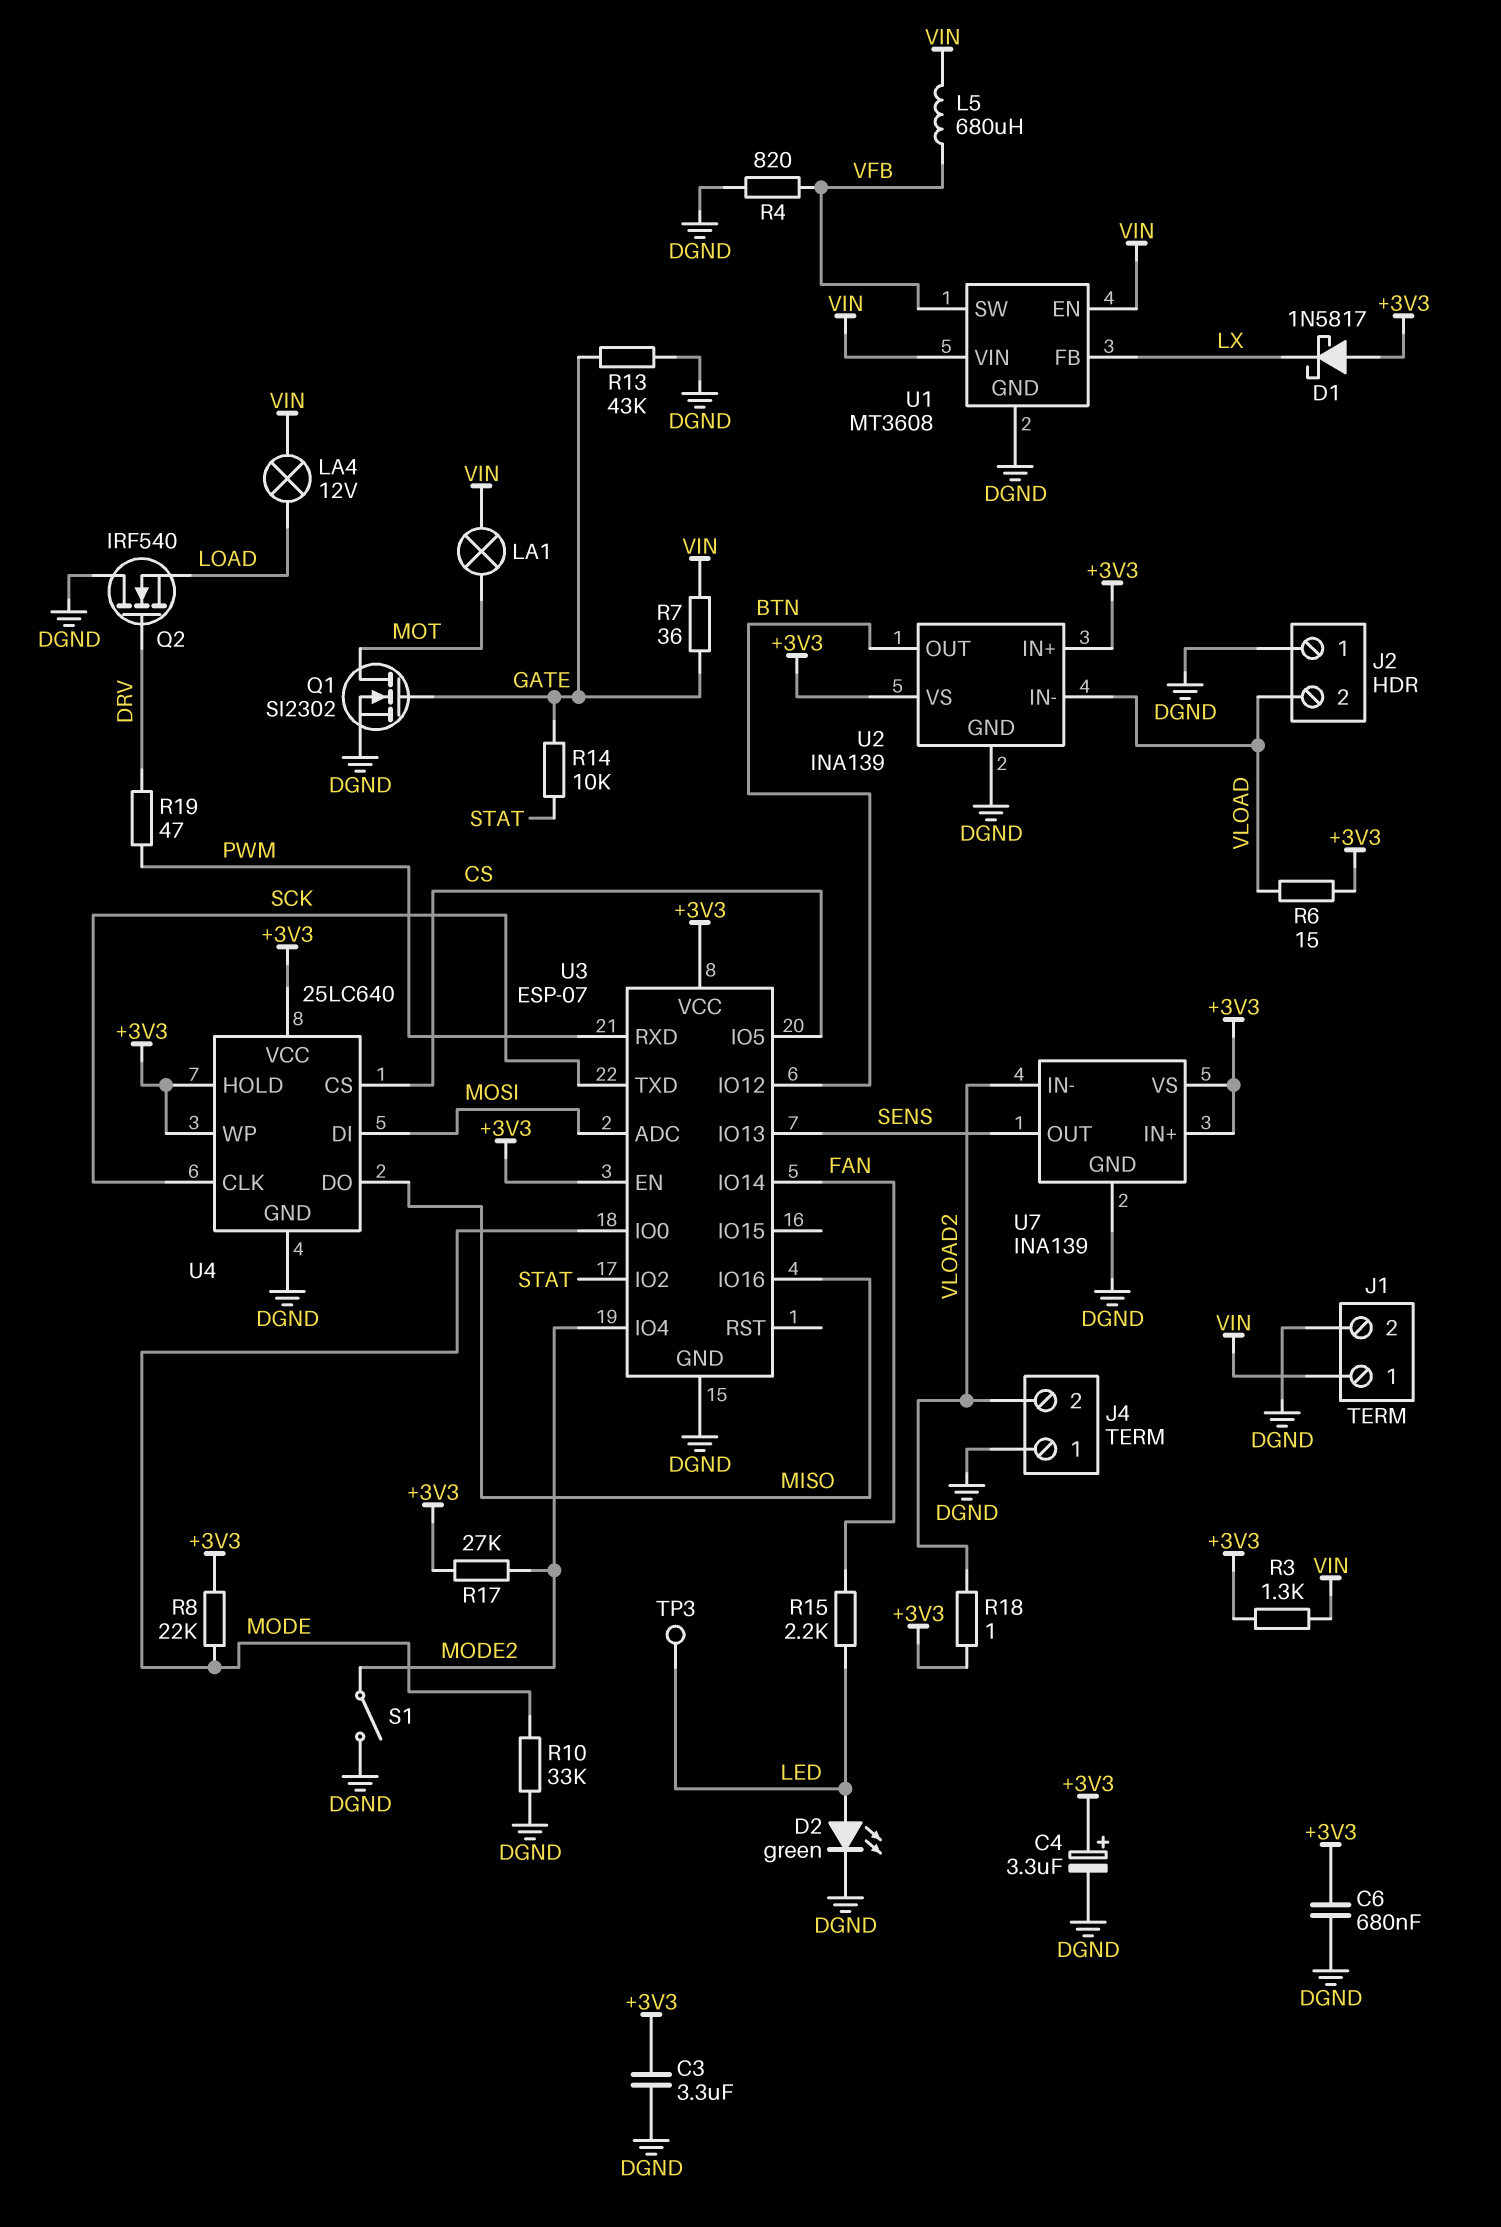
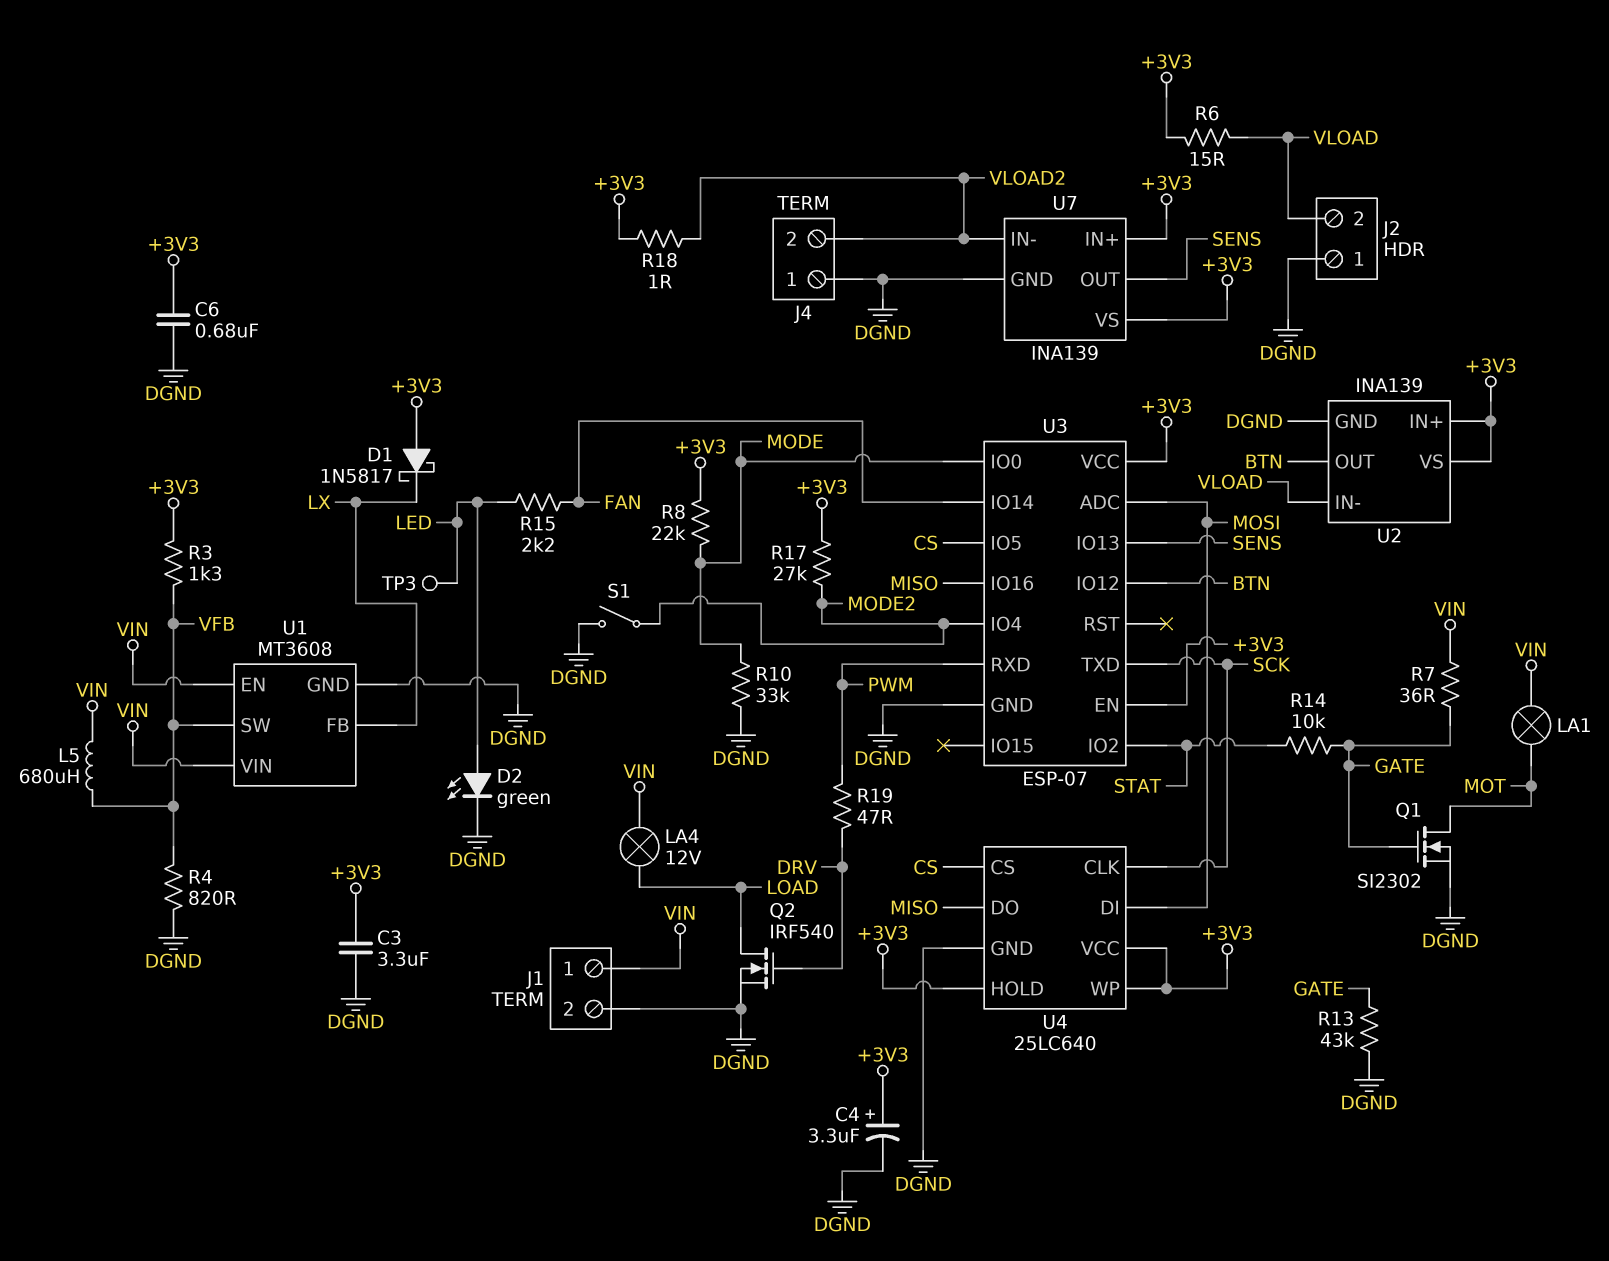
Q2: NMOS IRF540 (G DRV, D DGND, S LOAD) -> NMOS IRF540 (G DRV, D LOAD, S DGND)
R3: 1.3k (+3V3, VIN) -> 1.3k (+3V3, VFB)

